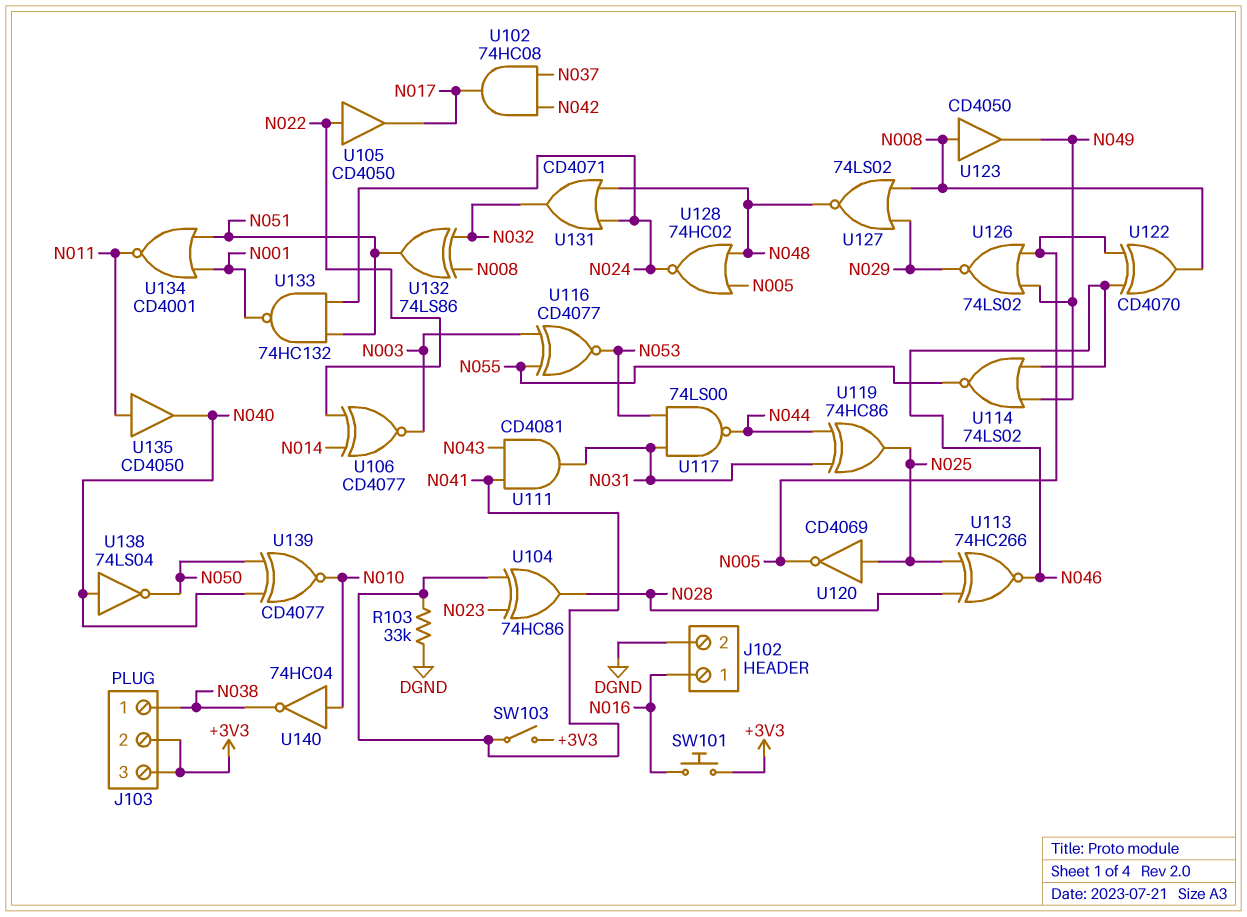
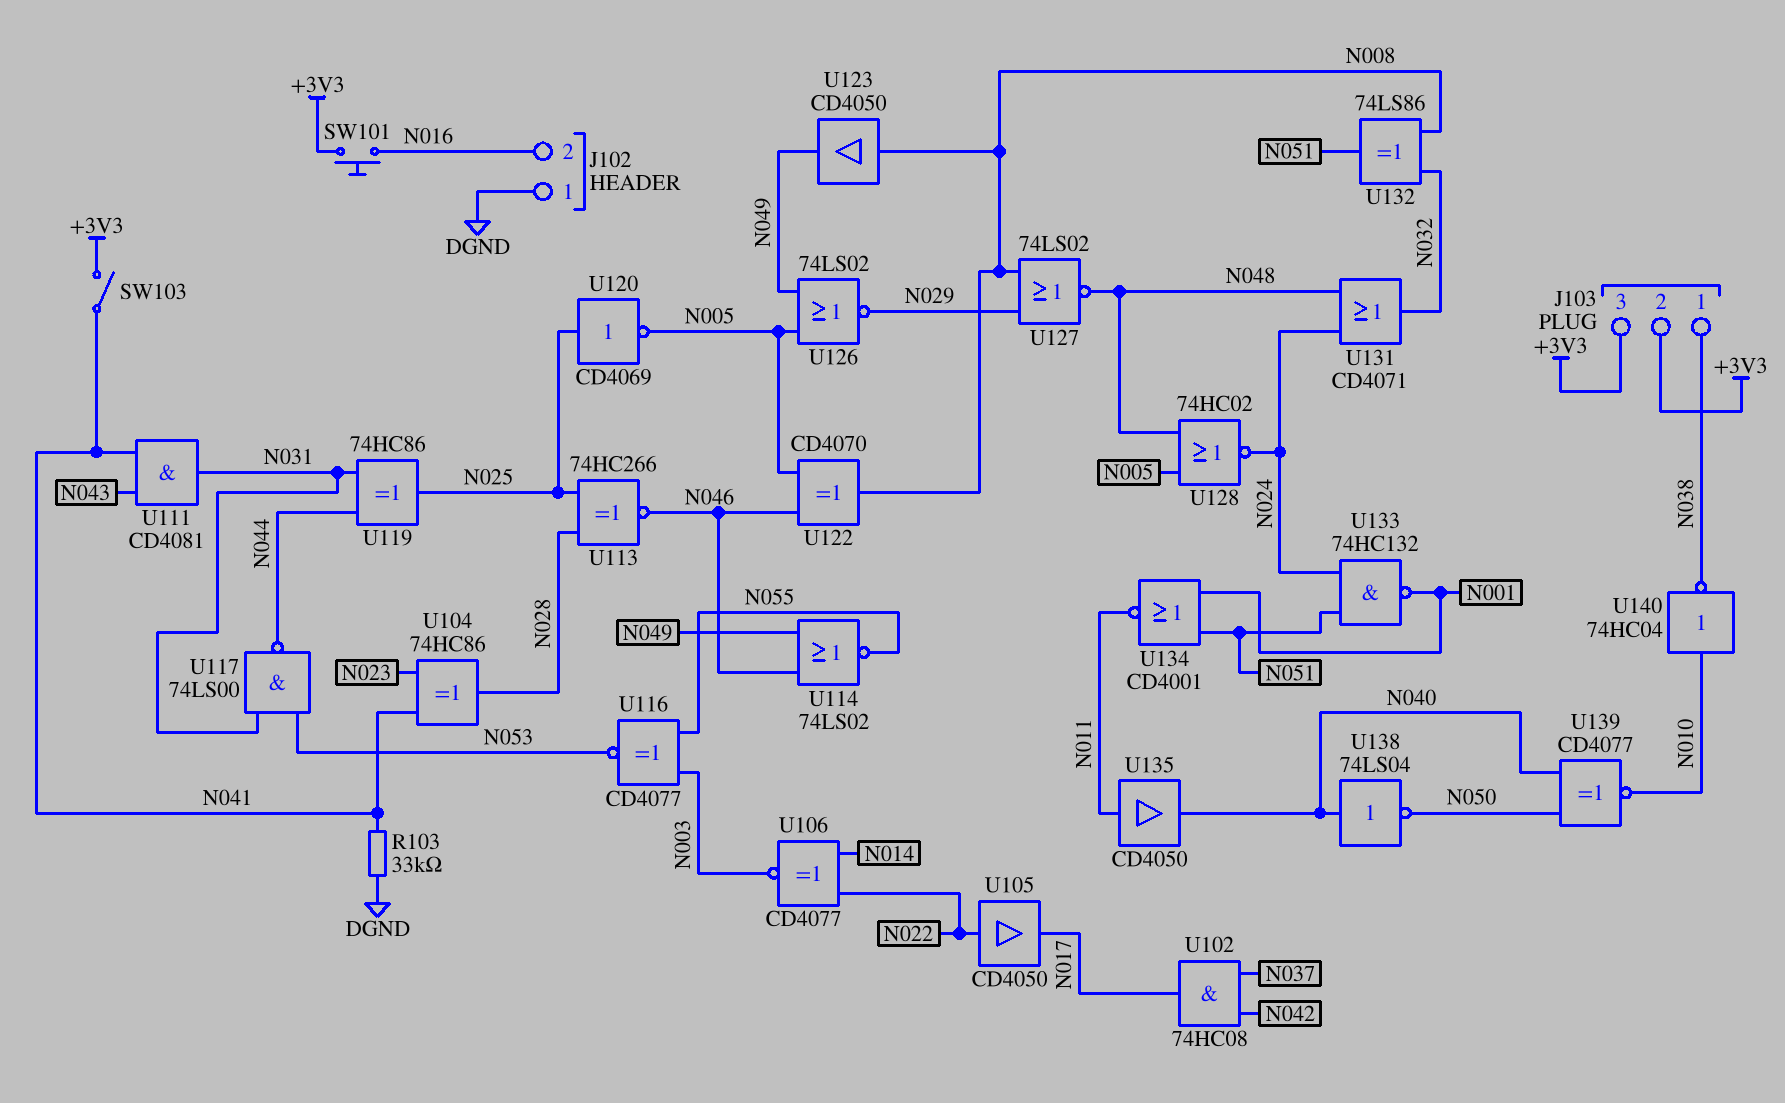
J102 pin 1: N016 -> DGND
J102 pin 2: DGND -> N016

